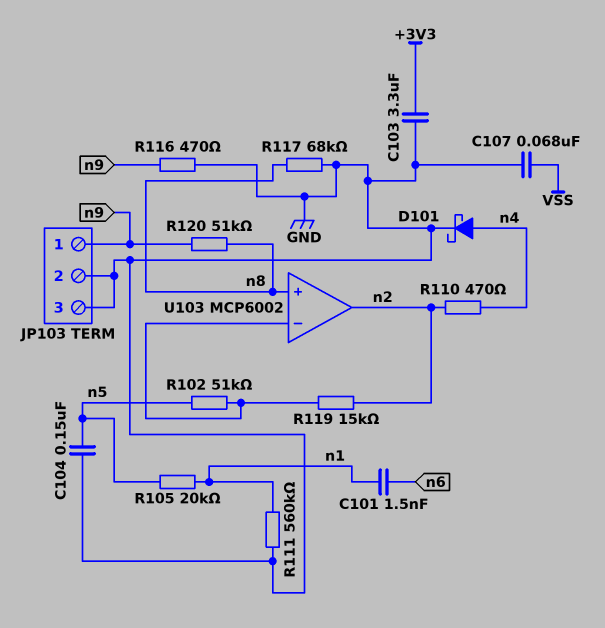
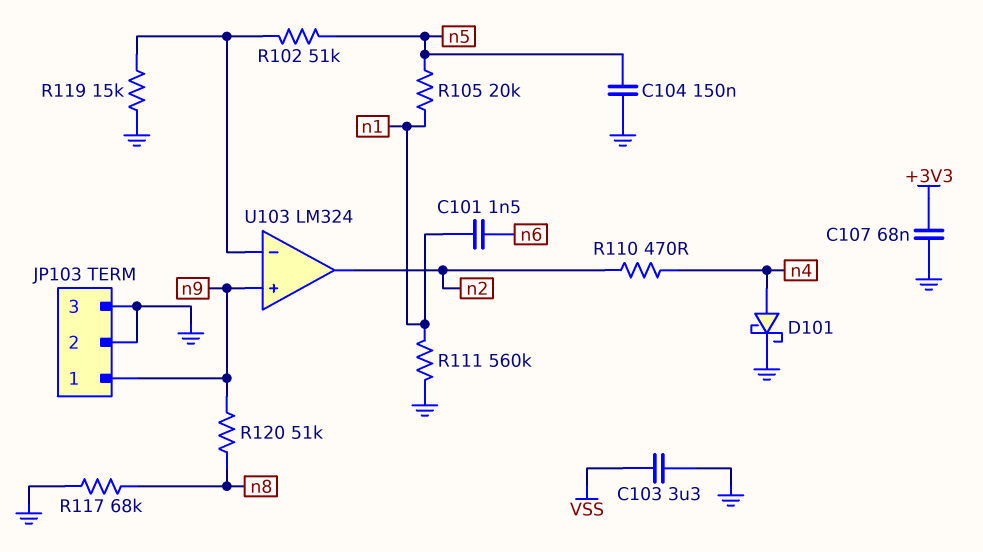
C103: 3.3uF (+3V3, GND) -> 3.3uF (GND, VSS)
C107: 68nF (GND, VSS) -> 68nF (+3V3, GND)
R116: 470 (GND, n9) -> none
R119: 15k (U103/in-, n2) -> 15k (GND, U103/in-)
U103: MCP6002 -> LM324
U103 pin in+: n8 -> n9

